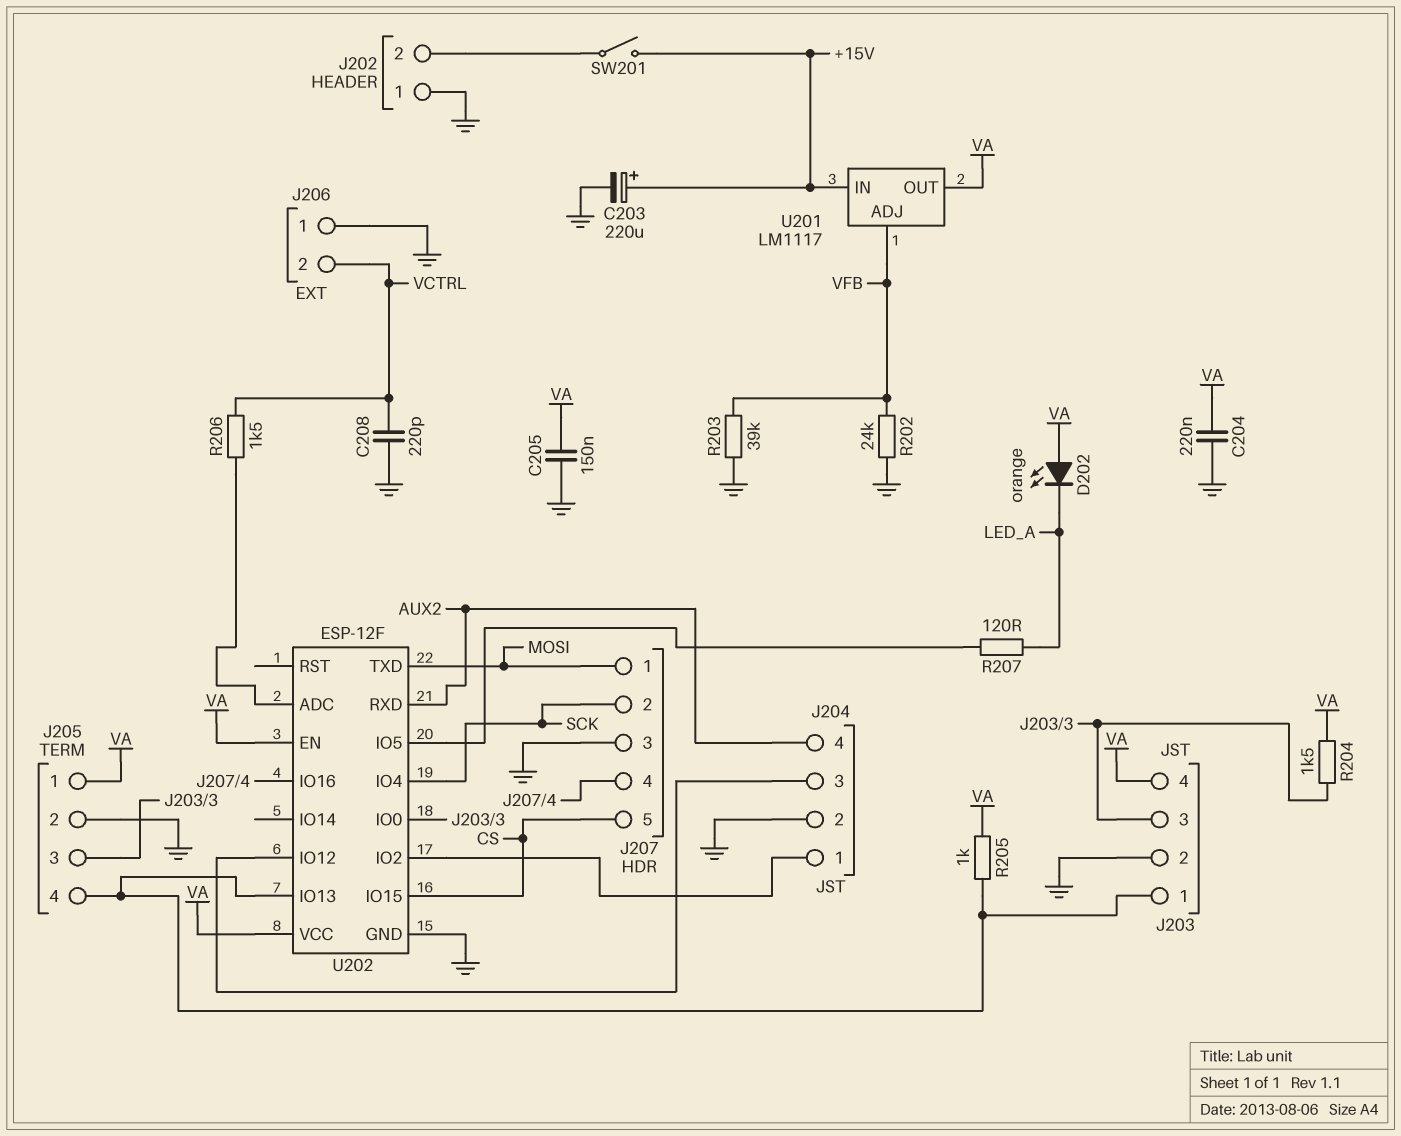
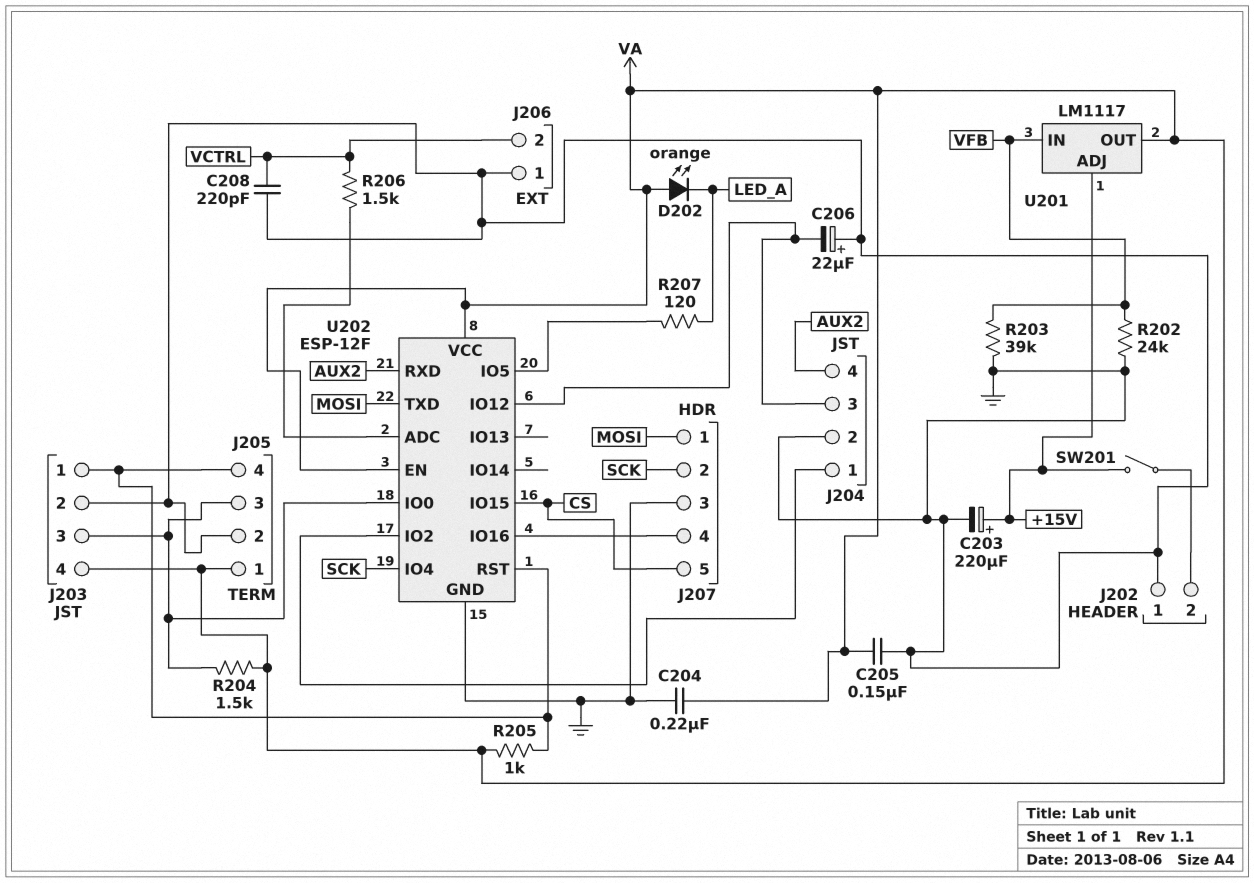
C206: none -> 22uF (plus GND, minus J204/3)
U201 pin ADJ: VFB -> +15V
U201 pin IN: +15V -> VFB
U202 pin IO13: J203/1 -> none
U202 pin RST: none -> J203/1

